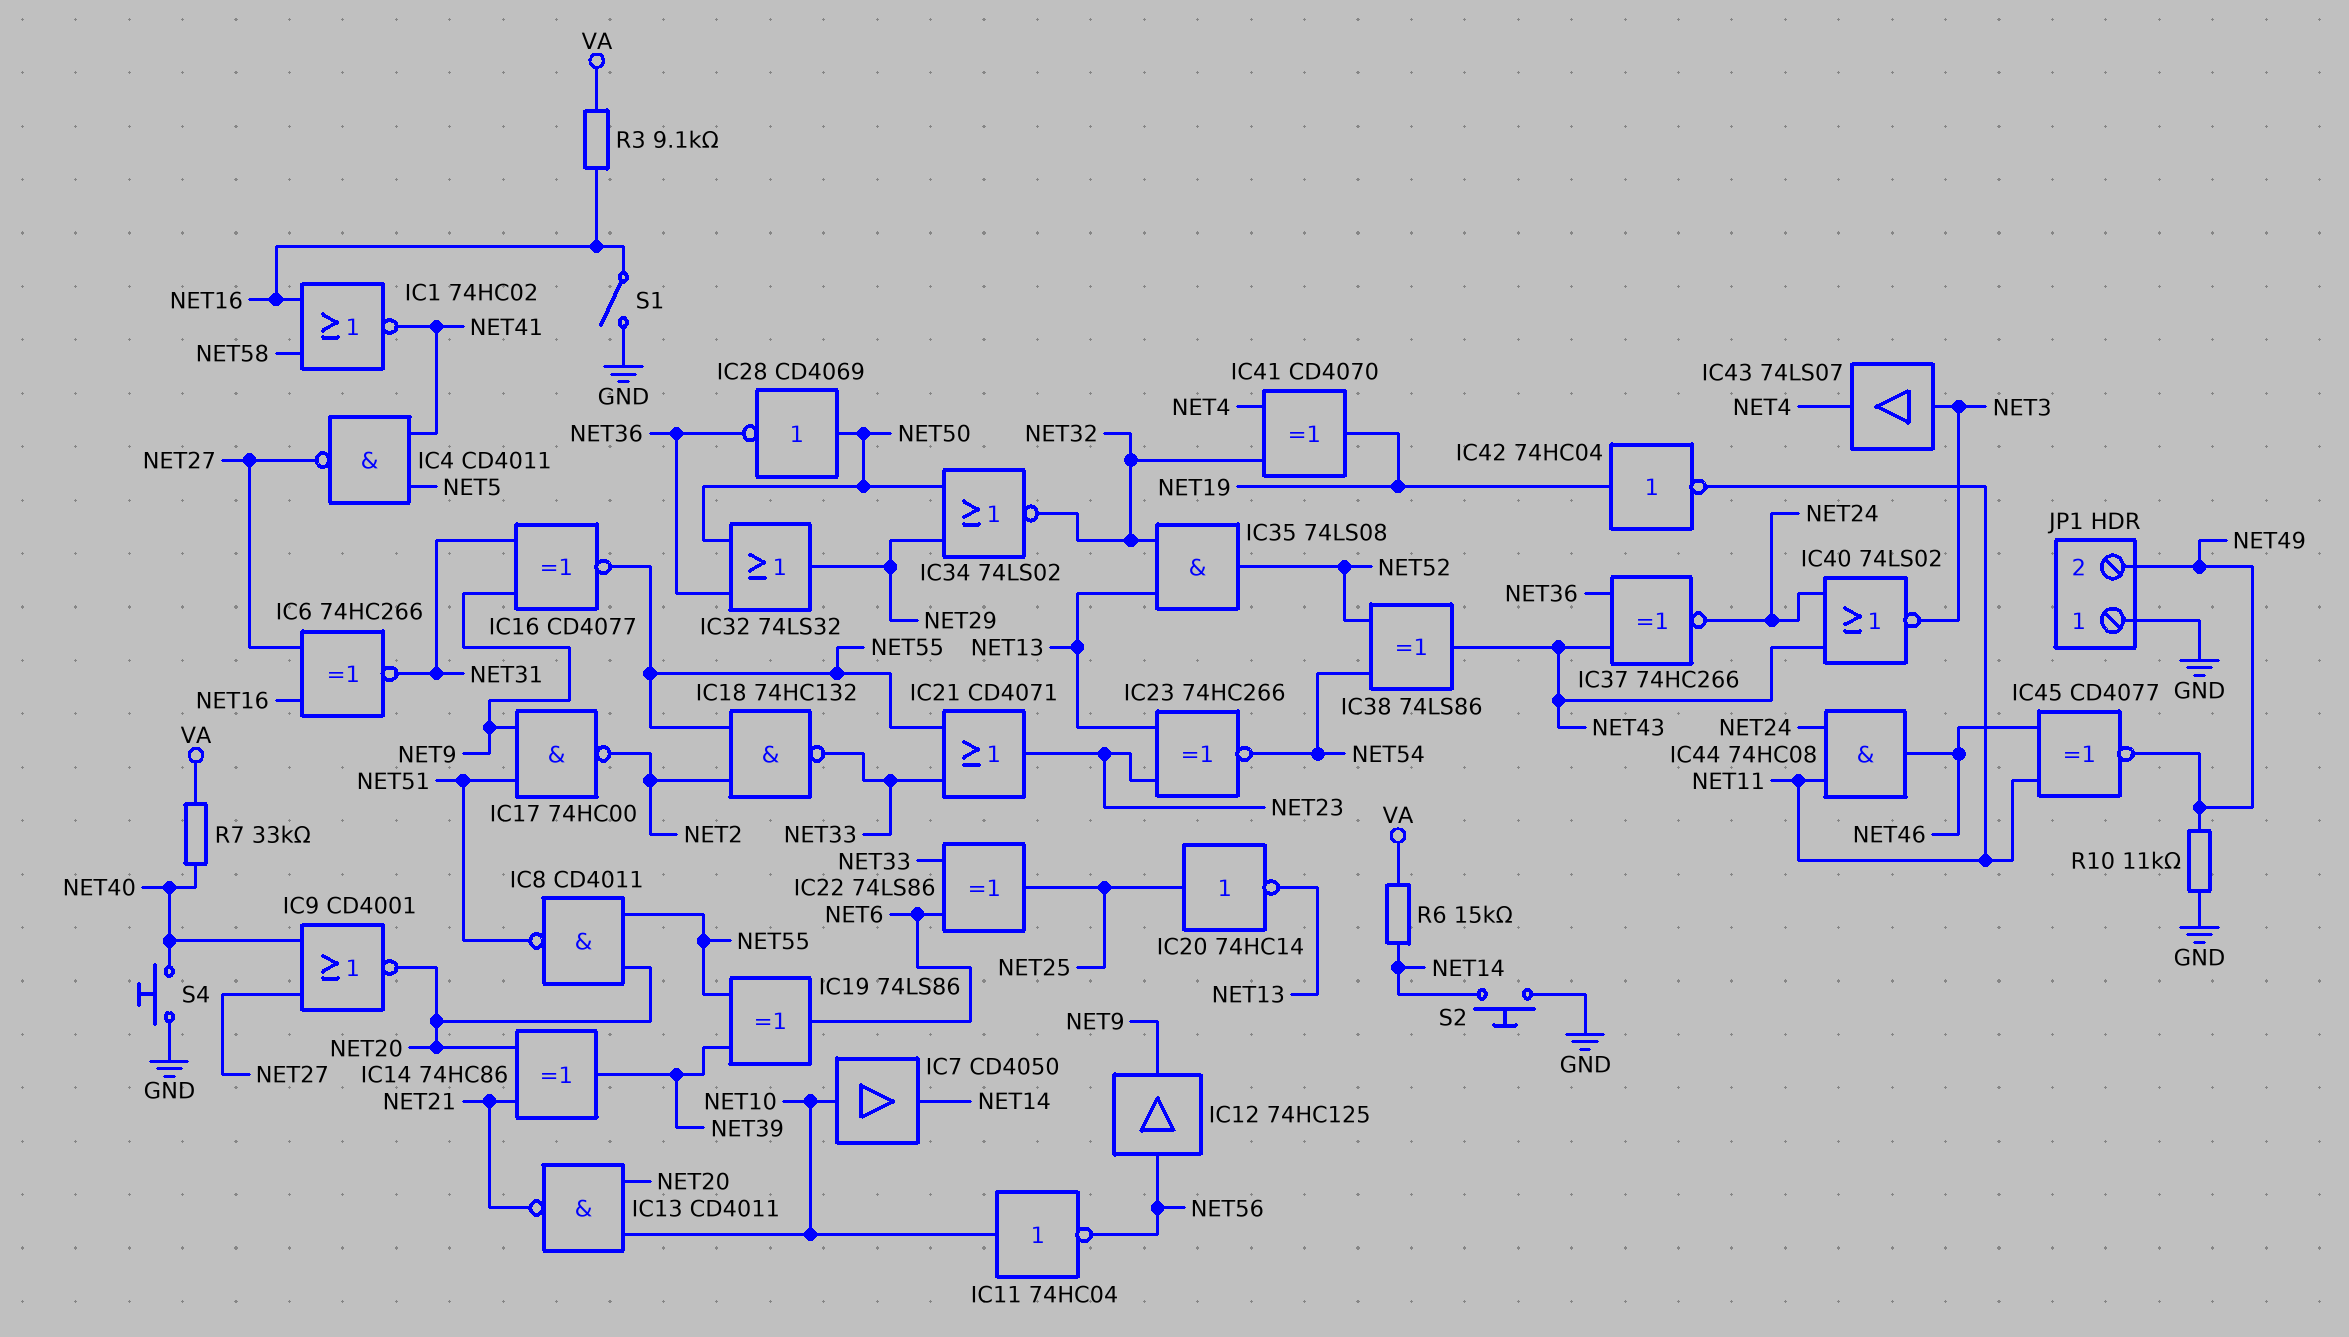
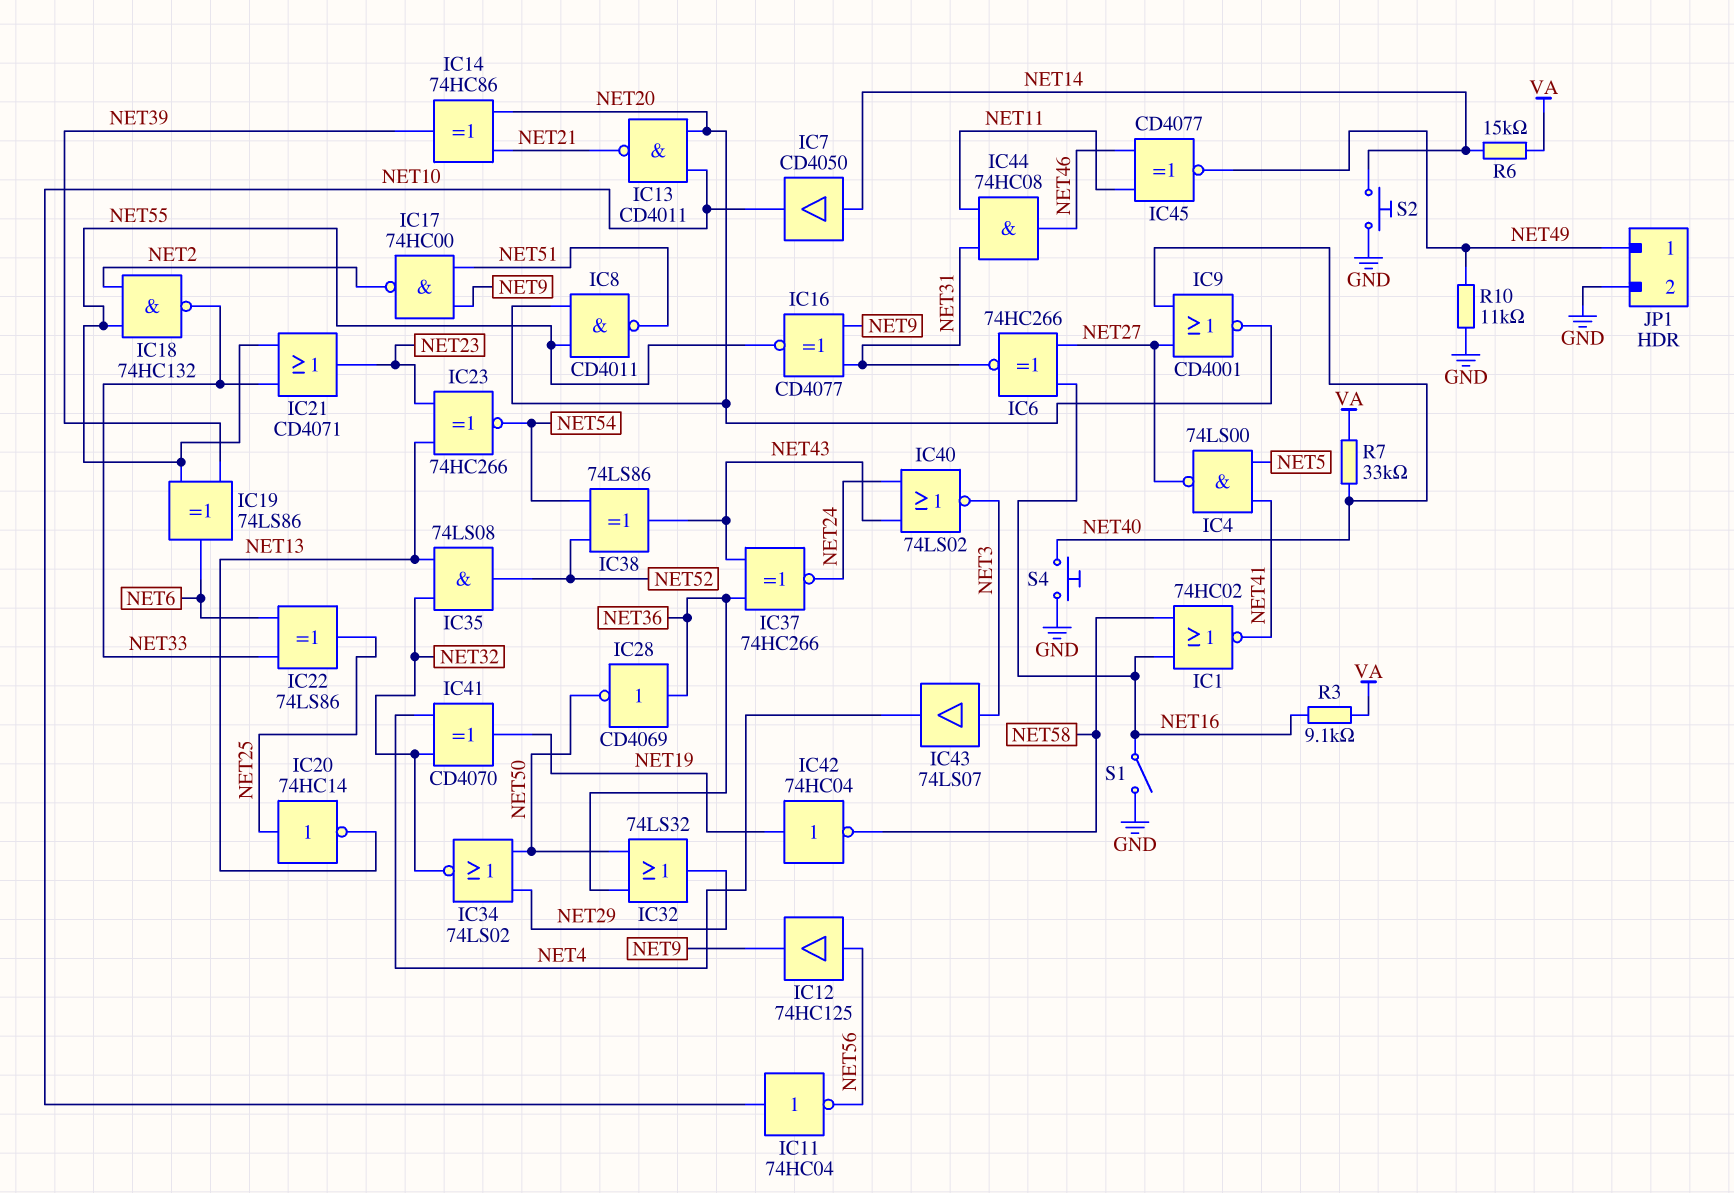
IC4: NAND CD4011 (in NET5, in NET41, out NET27) -> NAND 74LS00 (in NET5, in NET41, out NET27)
IC7: buffer CD4050 (in NET10, out NET14) -> buffer CD4050 (in NET14, out NET10)
IC28: NOT CD4069 (in NET50, out NET36) -> NOT CD4069 (in NET36, out NET50)
IC42: NOT 74HC04 (in NET19, out NET11) -> NOT 74HC04 (in NET19, out NET58)
IC44: AND 74HC08 (in NET11, in NET24, out NET46) -> AND 74HC08 (in NET11, in NET31, out NET46)
JP1 pin 1: GND -> NET49
JP1 pin 2: NET49 -> GND

